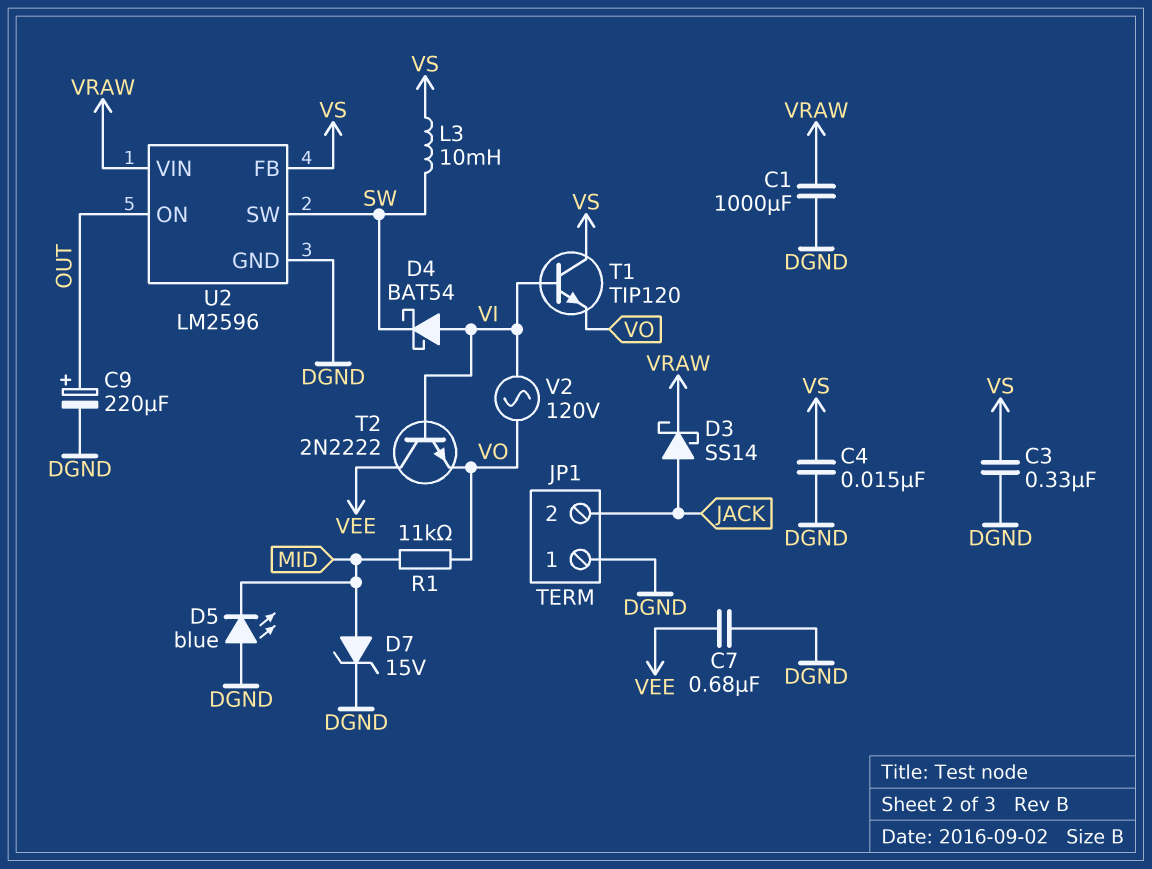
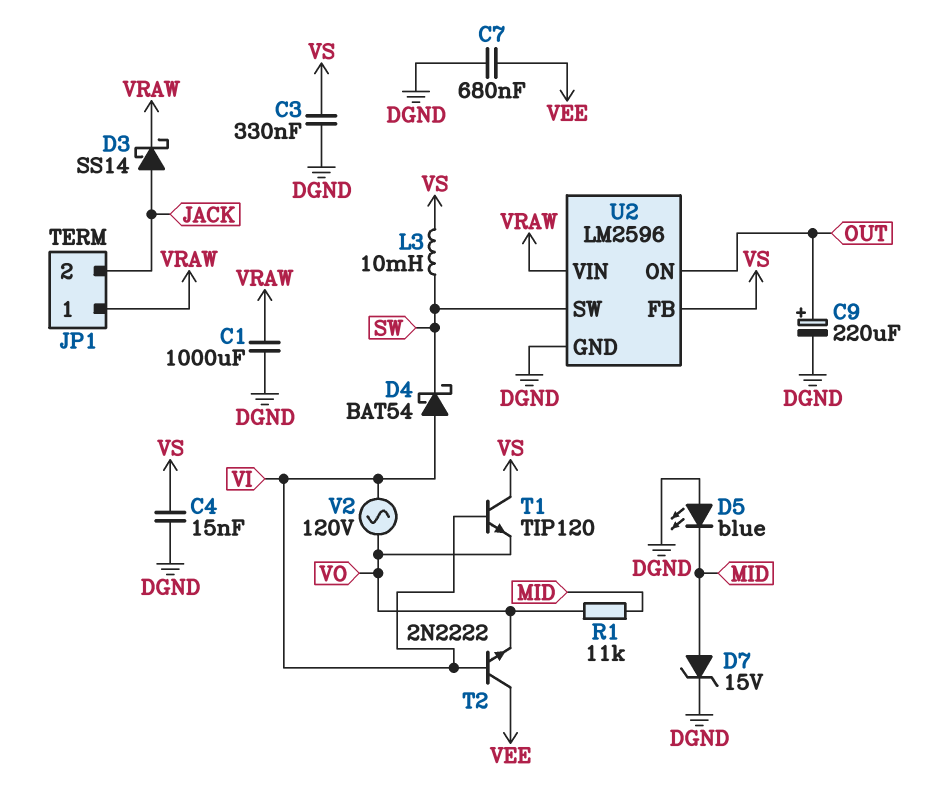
JP1 pin 1: DGND -> VRAW

